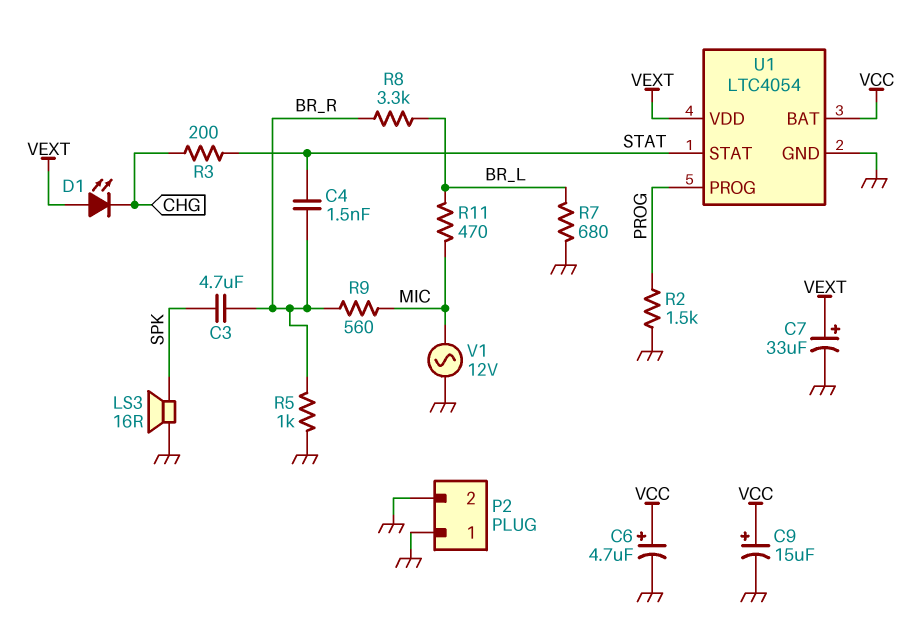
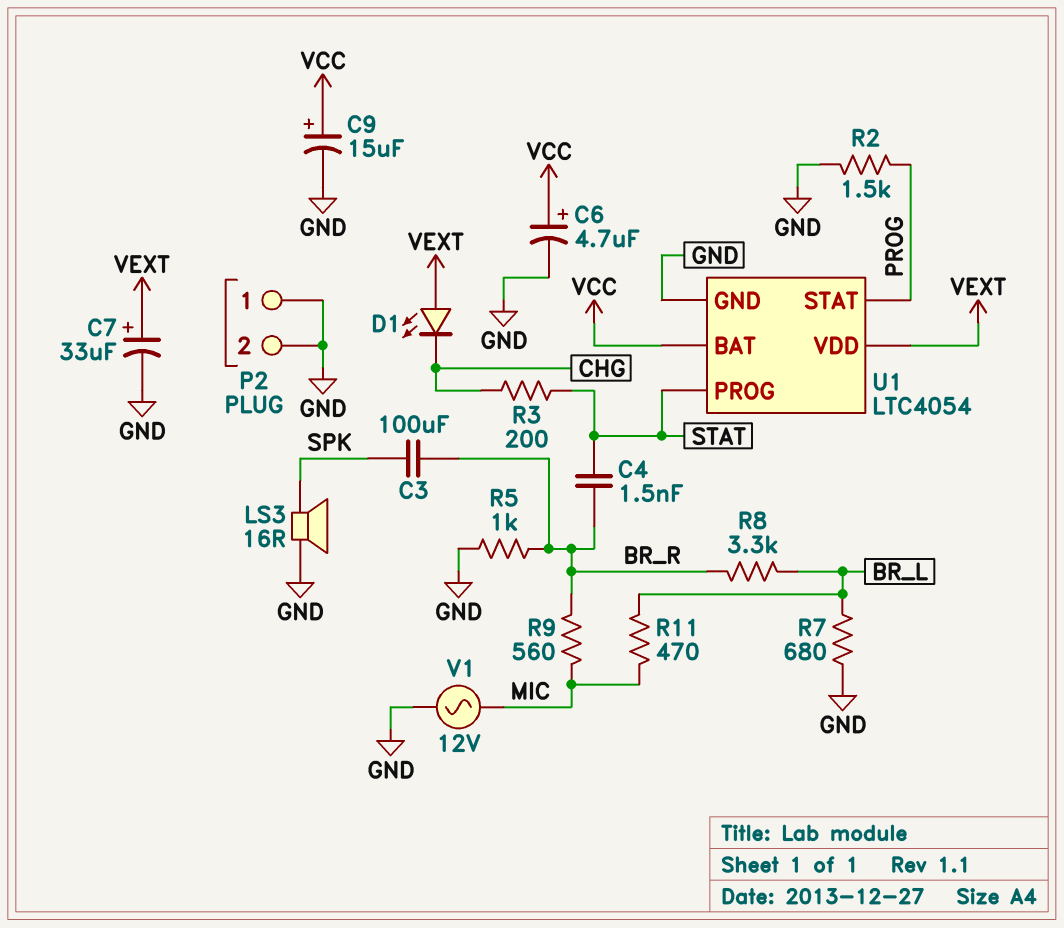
C3: 4.7uF (BR_R, SPK) -> 100uF (BR_R, SPK)
U1 pin PROG: PROG -> STAT
U1 pin STAT: STAT -> PROG

